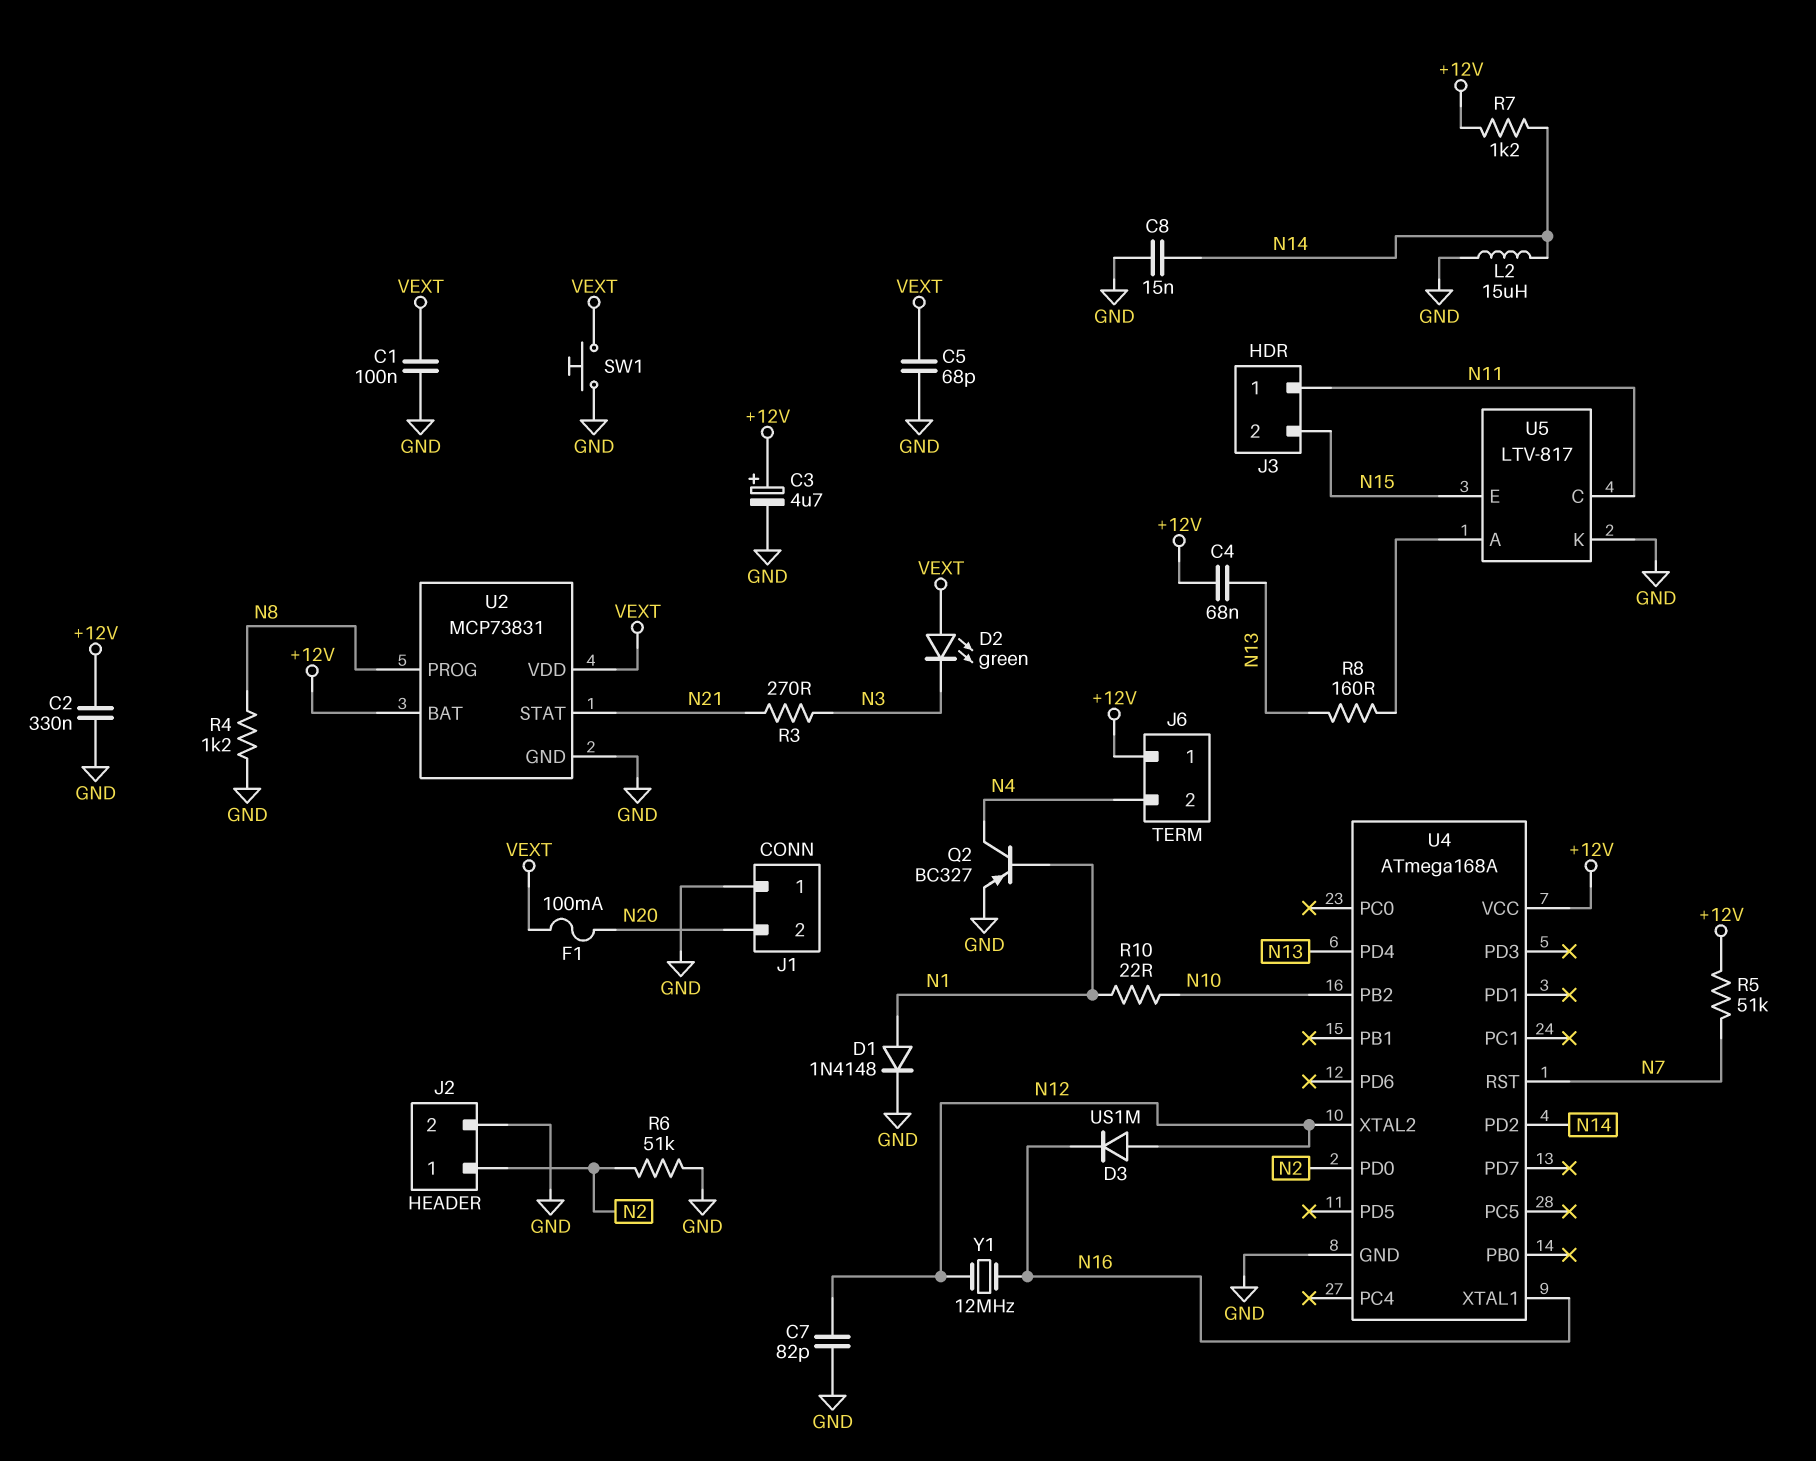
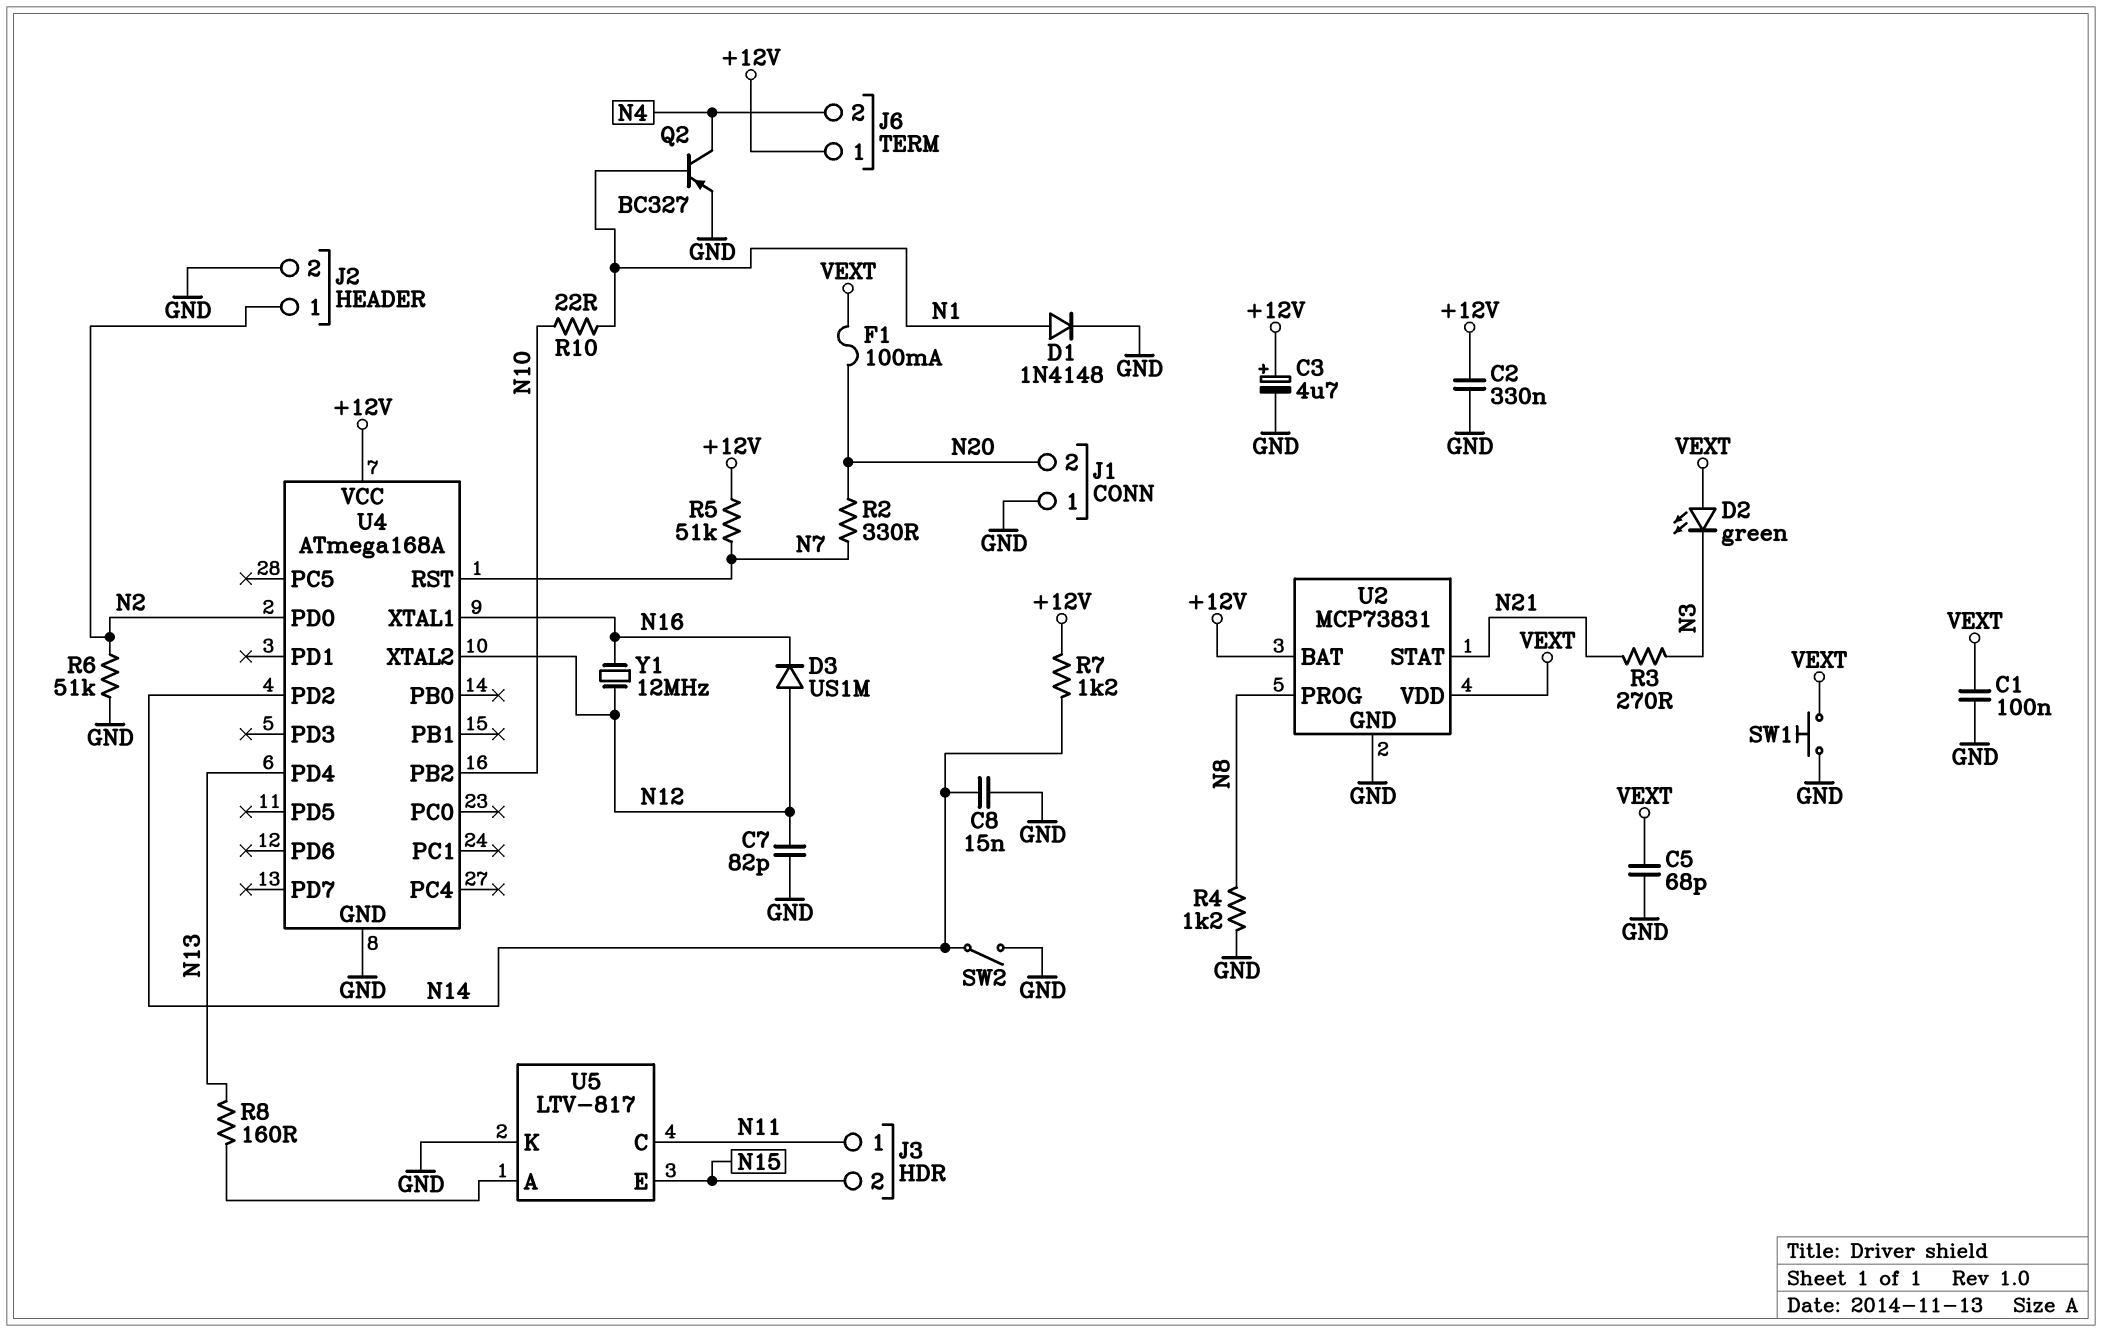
C4: 68nF (+12V, N13) -> none
L2: 15uH (GND, N14) -> none
R2: none -> 330 (N7, N20)
SW2: none -> switch (GND, N14)

